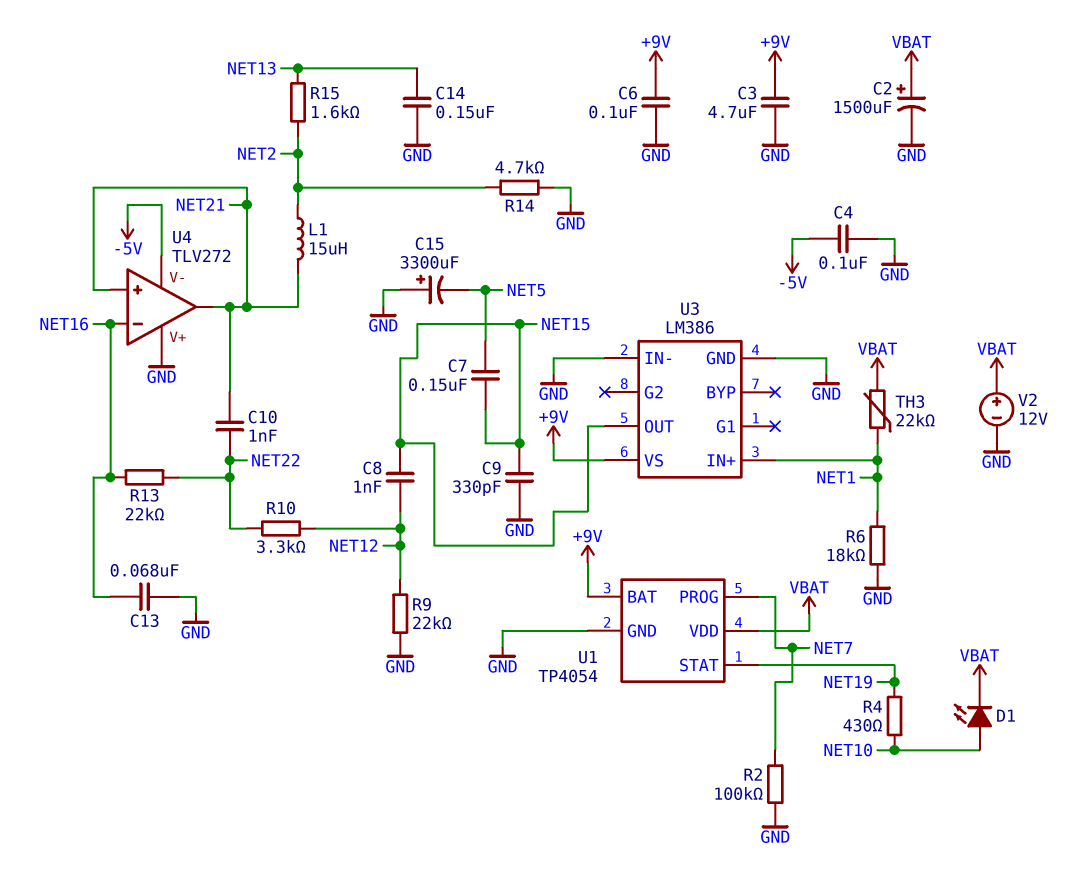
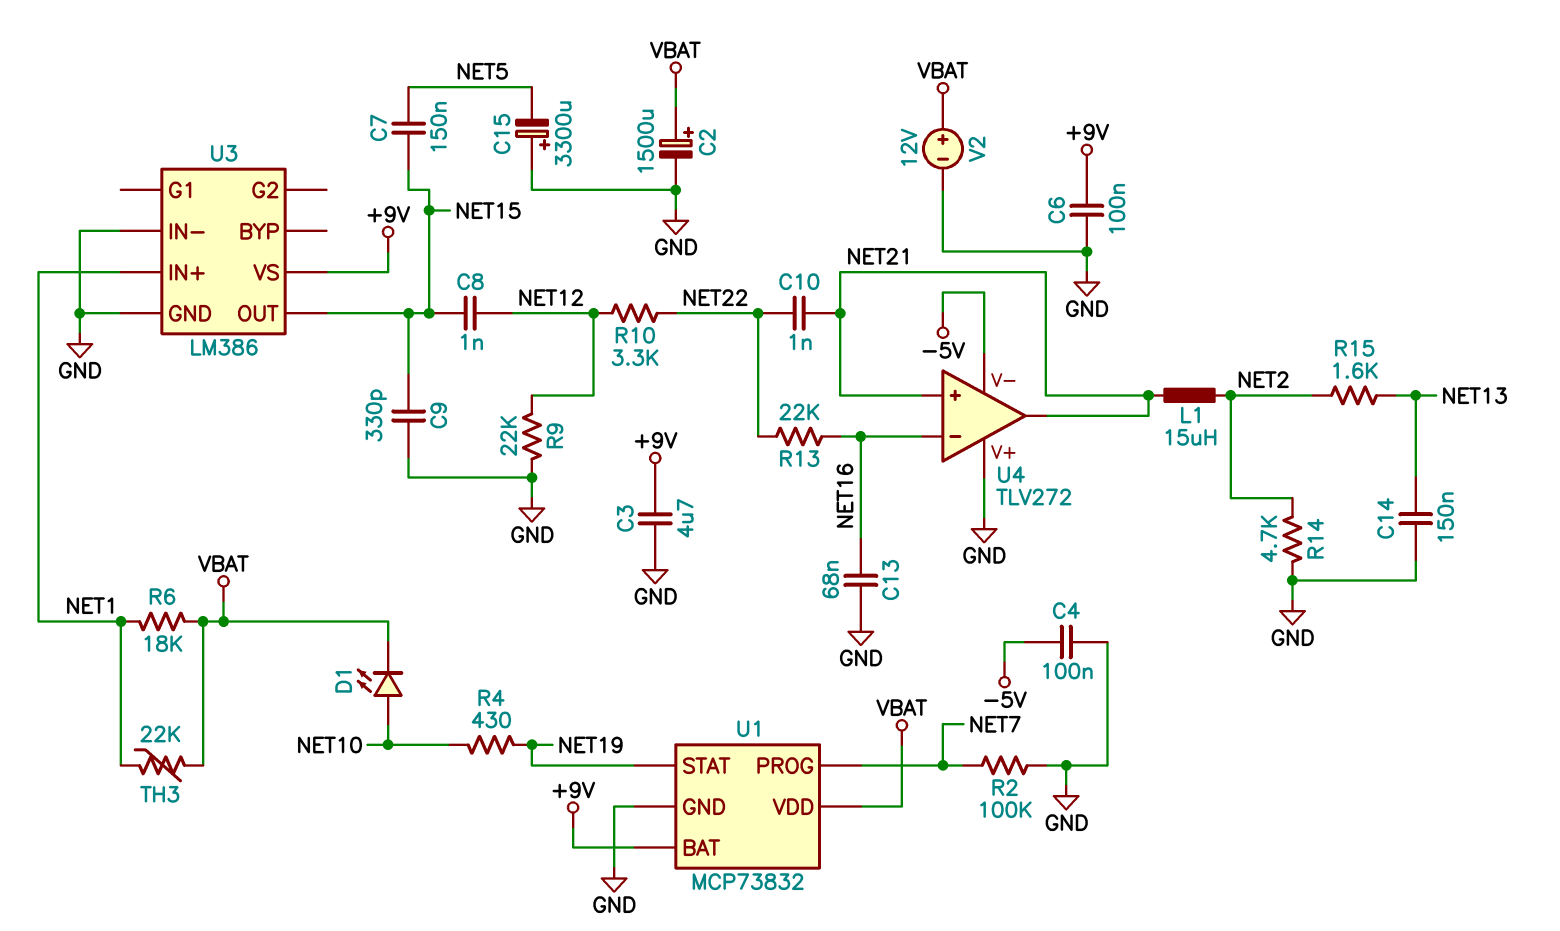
R6: 18k (GND, NET1) -> 18k (NET1, VBAT)
U1: TP4054 -> MCP73832

